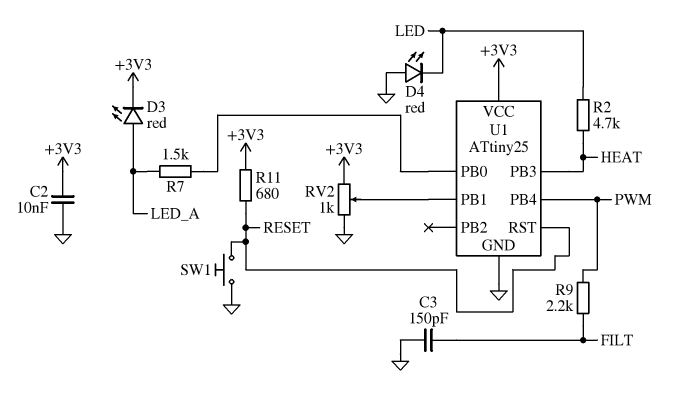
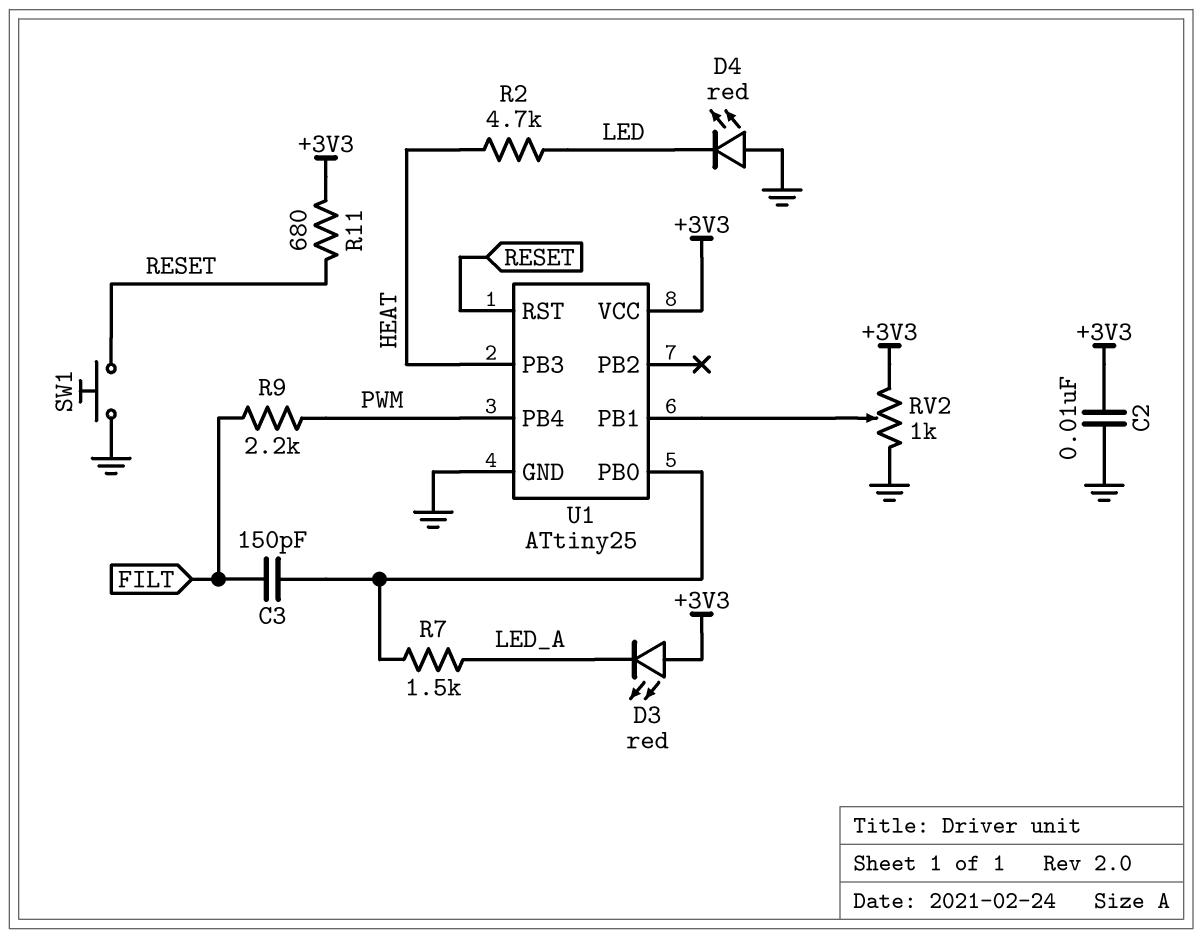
C3: 150pF (FILT, GND) -> 150pF (FILT, U1/PB0)
D3: LED red (A LED_A, K +3V3) -> LED red (A +3V3, K LED_A)

